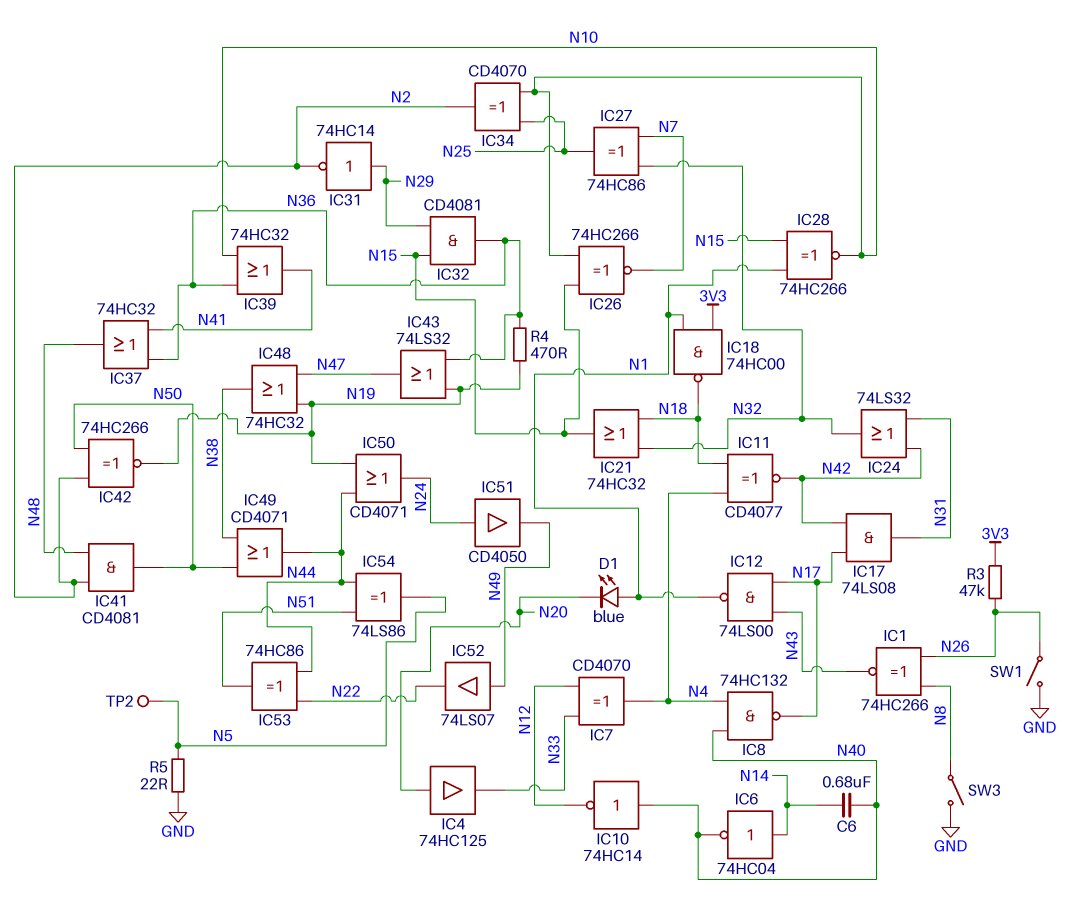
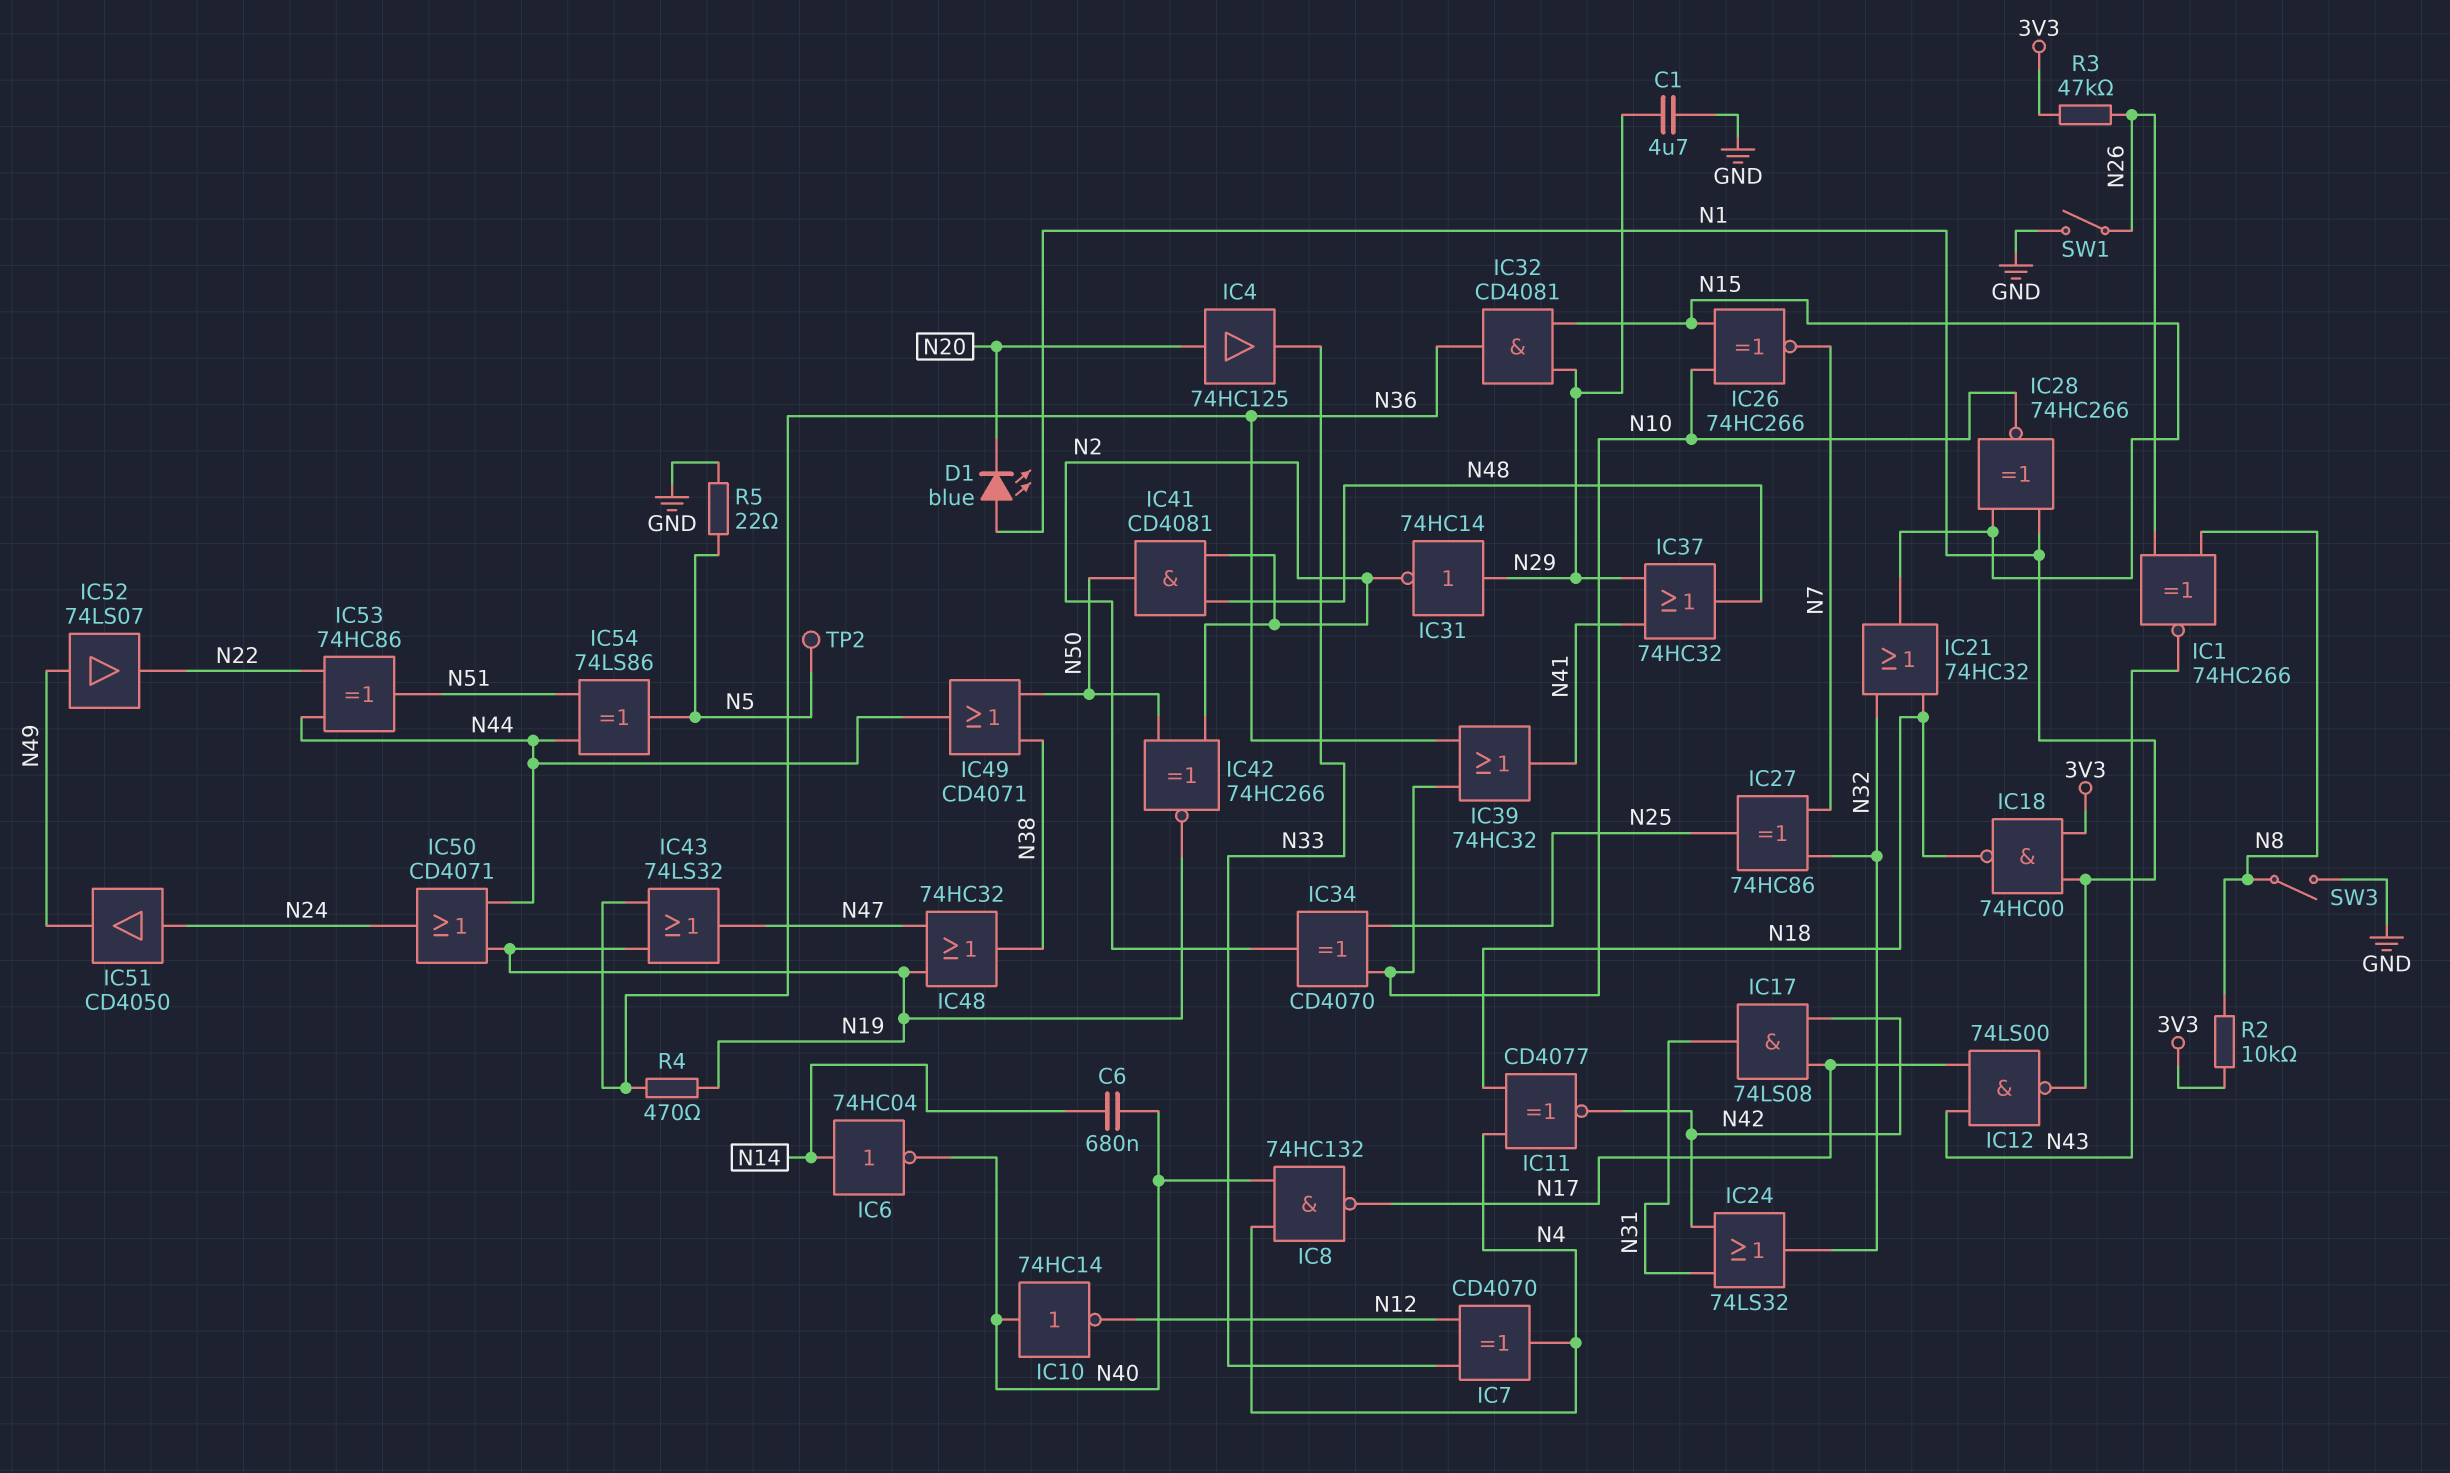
C1: none -> 4.7uF (GND, N29)
IC37: OR 74HC32 (in N36, in N41, out N48) -> OR 74HC32 (in N29, in N41, out N48)
R2: none -> 10k (3V3, N8)

